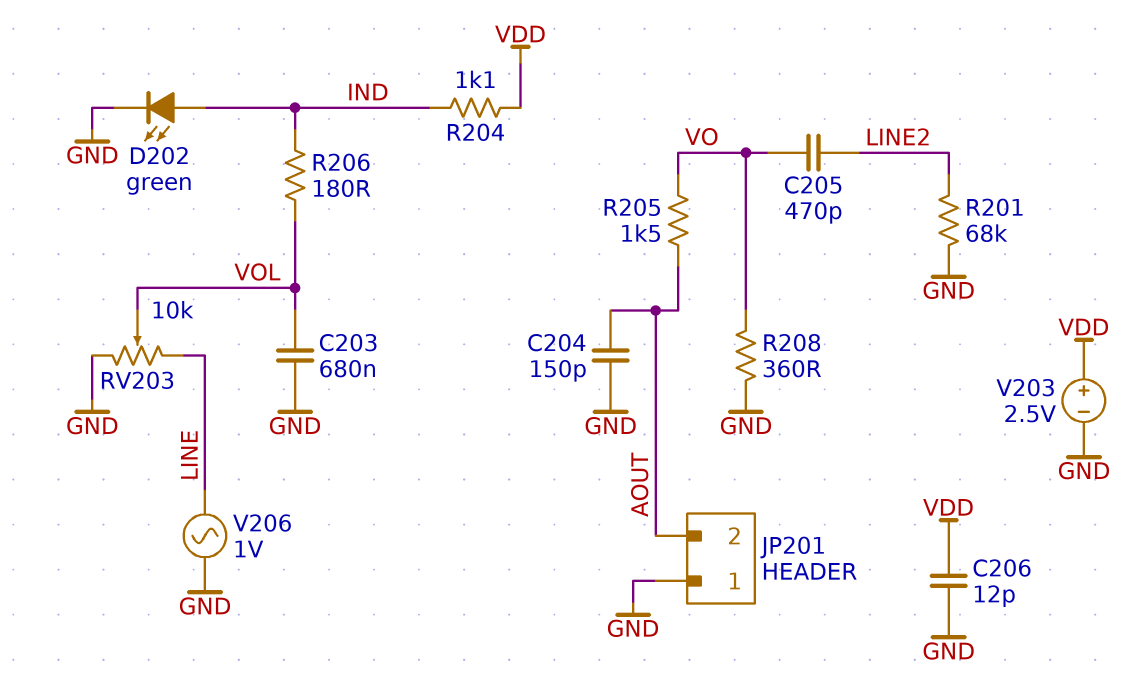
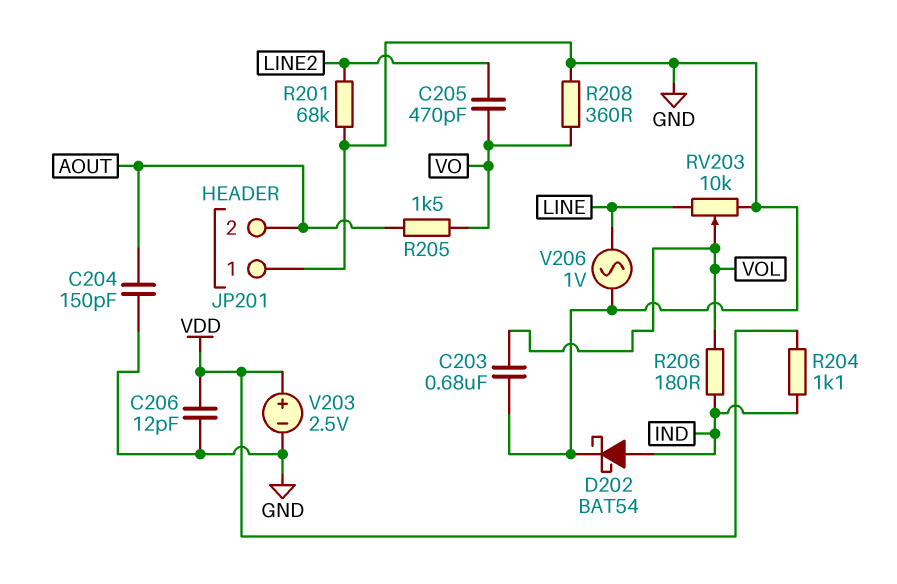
D202: LED green (A IND, K GND) -> schottky BAT54 (A IND, K GND)

